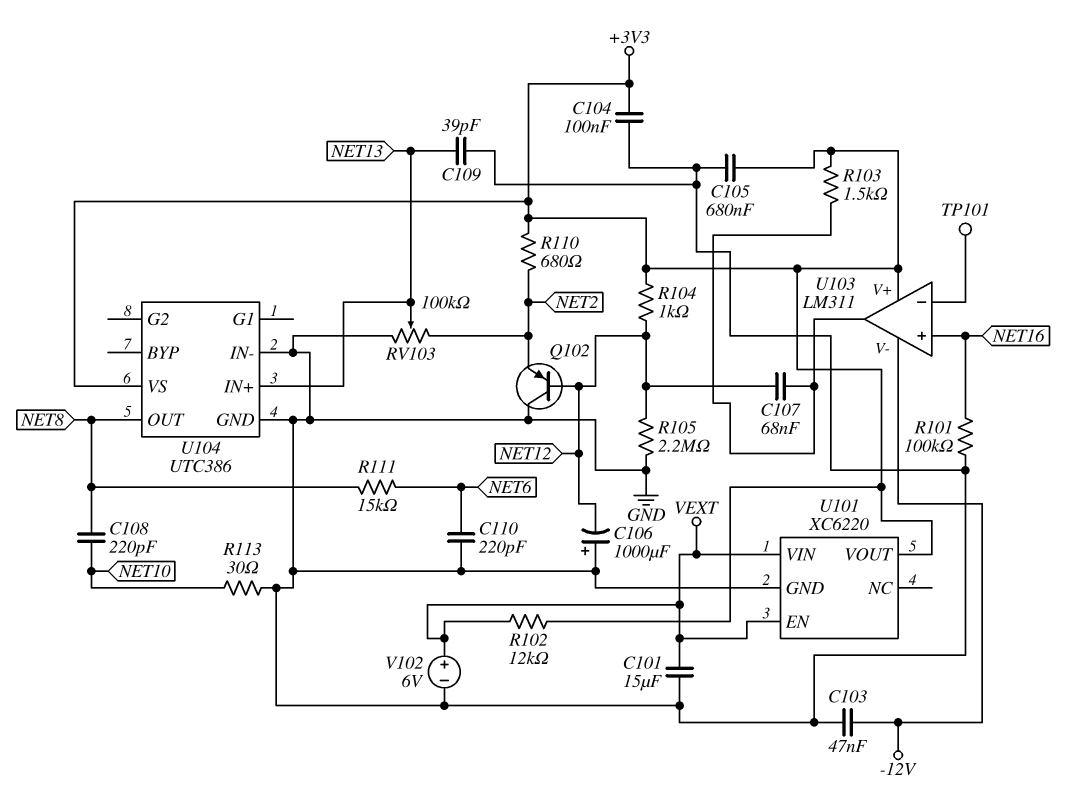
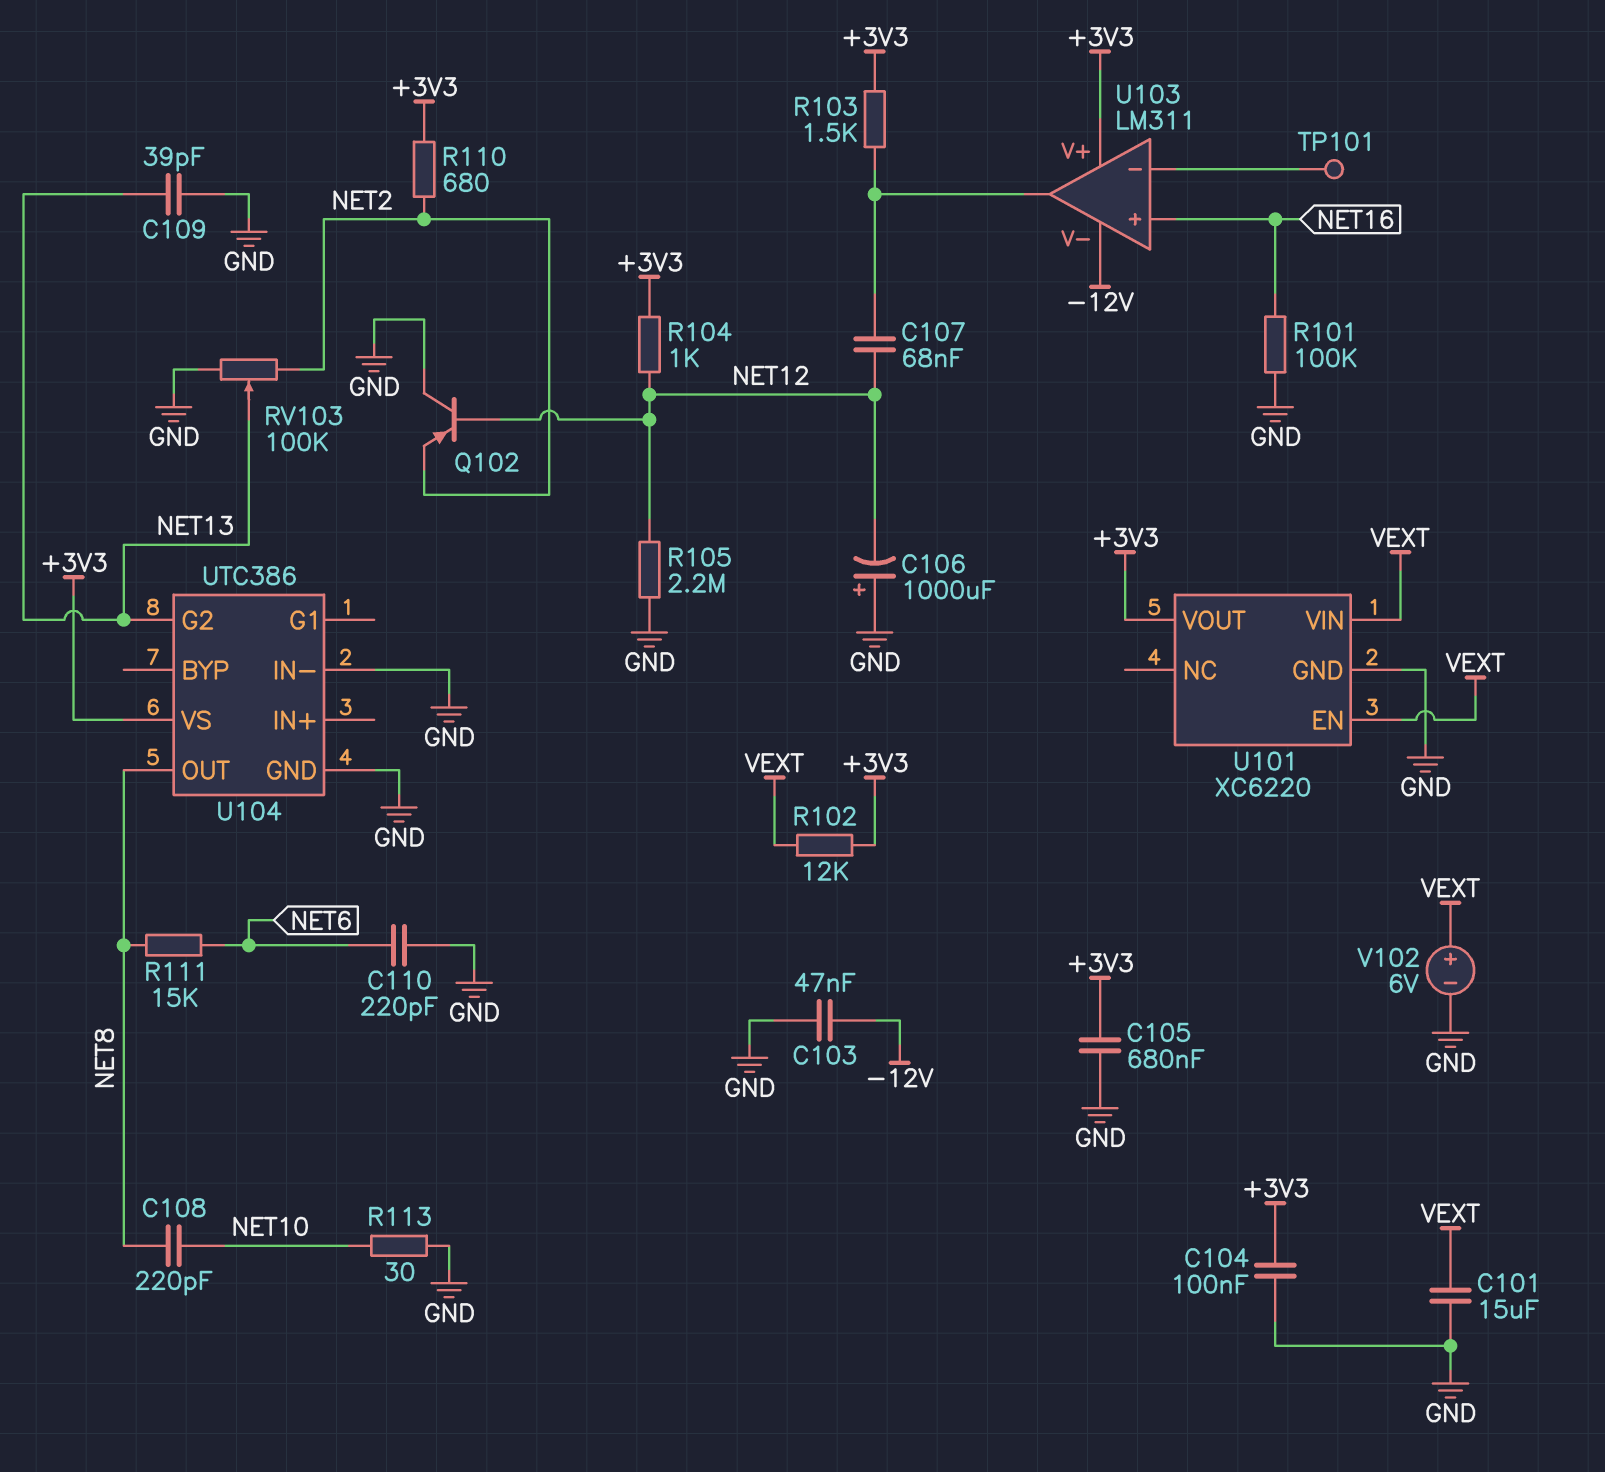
U104 pin G2: none -> NET13
U104 pin IN+: NET13 -> none

